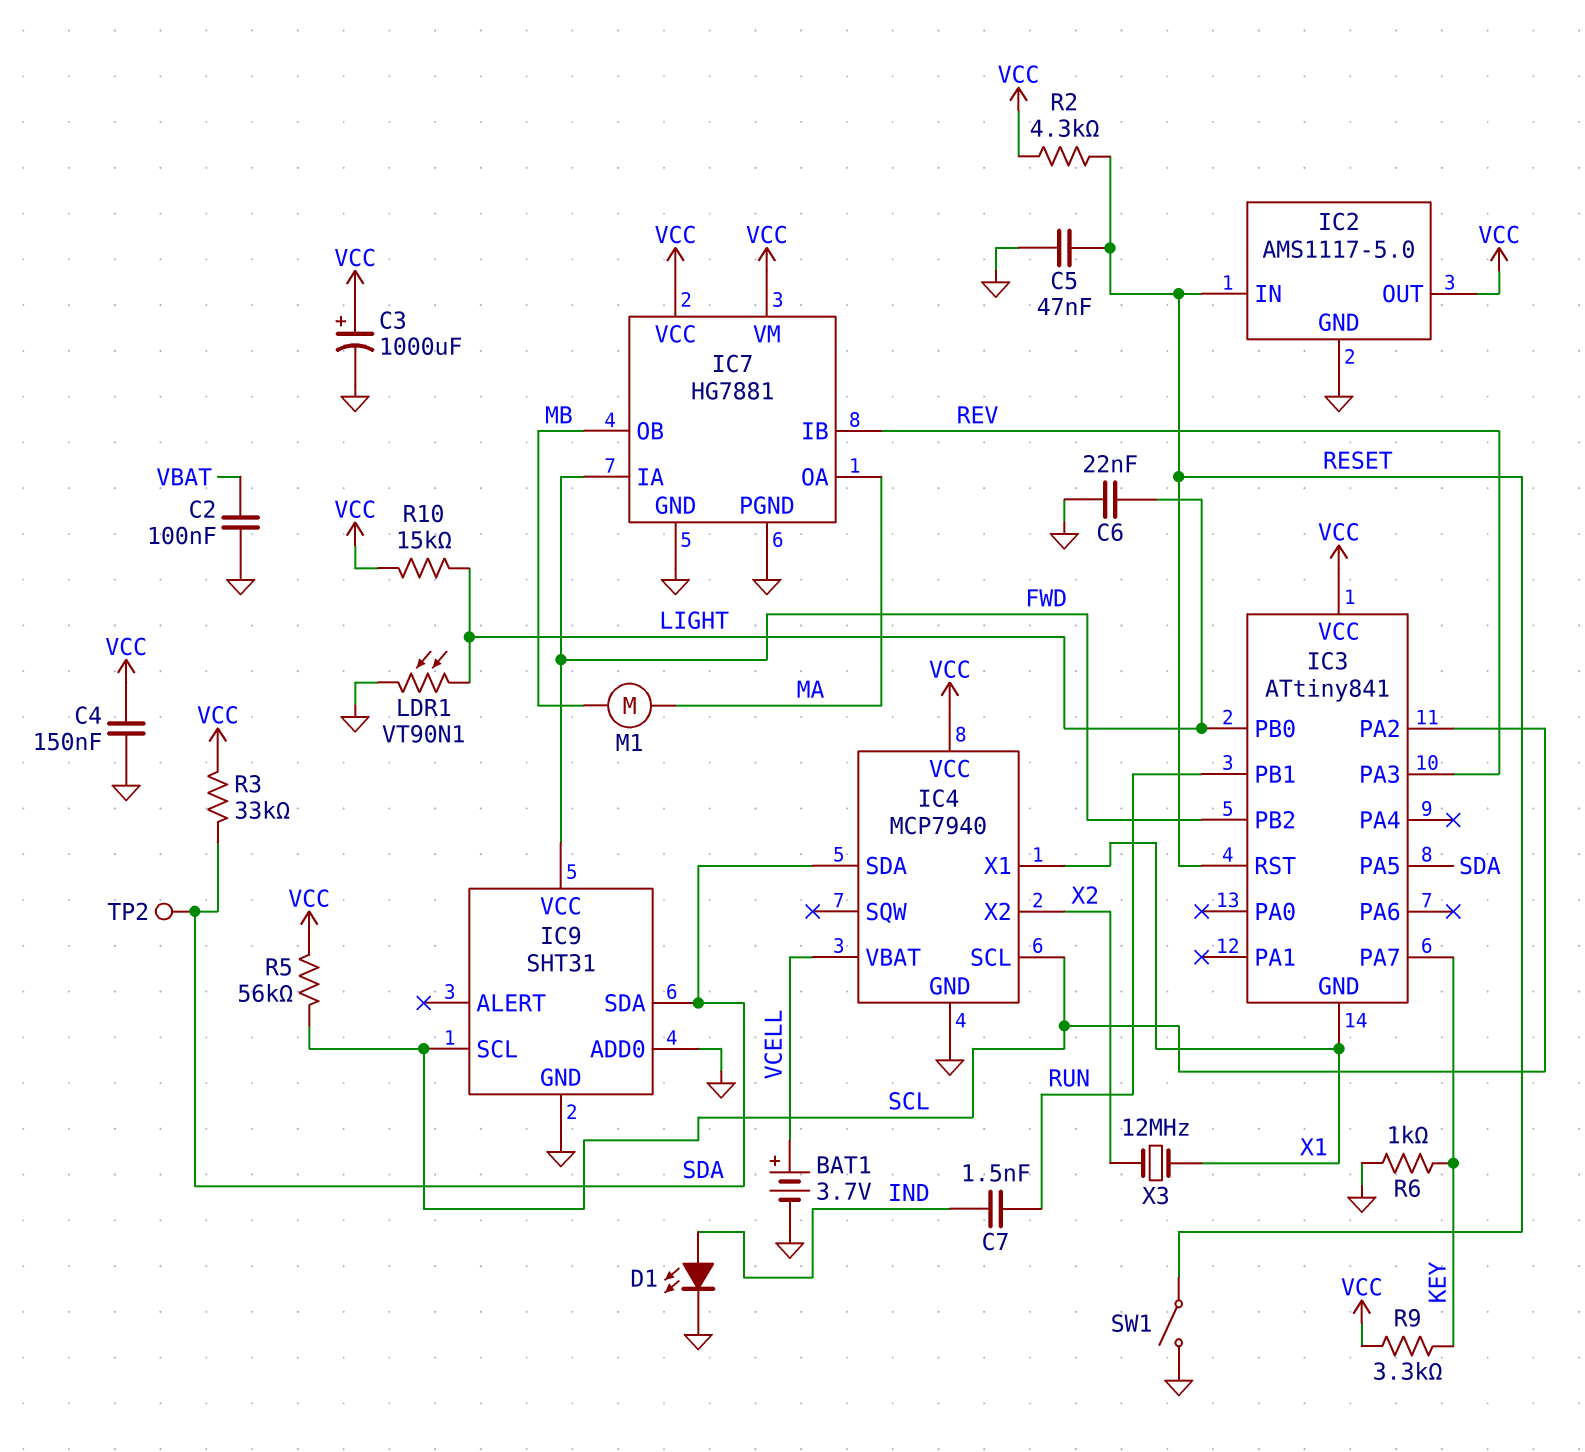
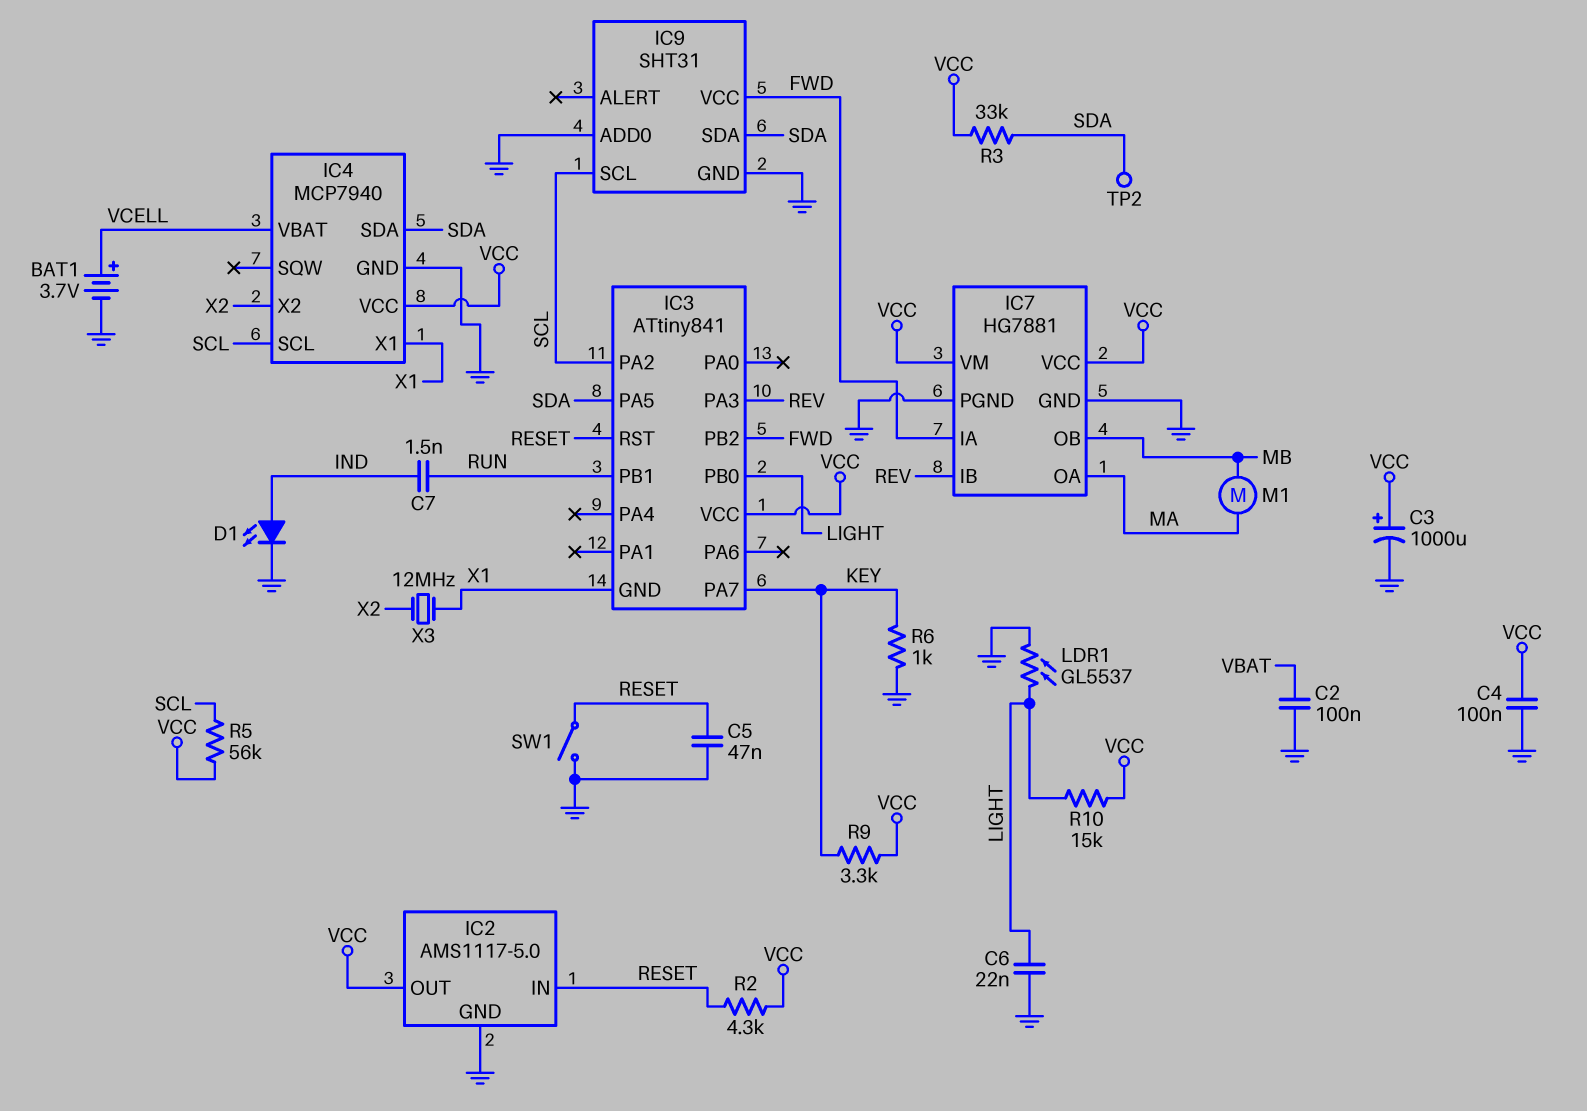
C4: 150nF (GND, VCC) -> 100nF (GND, VCC)
LDR1: VT90N1 (GND, LIGHT) -> GL5537 (GND, LIGHT)

